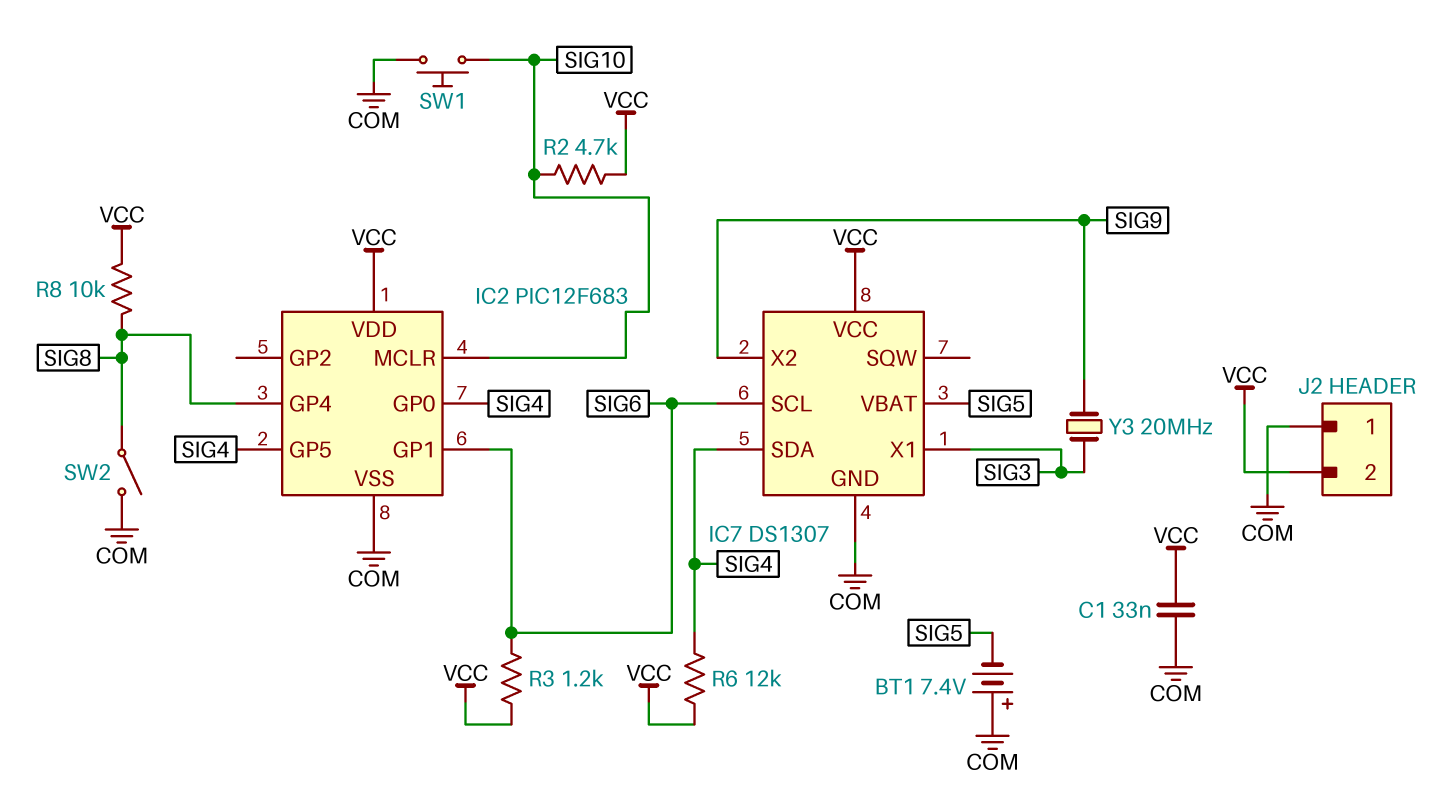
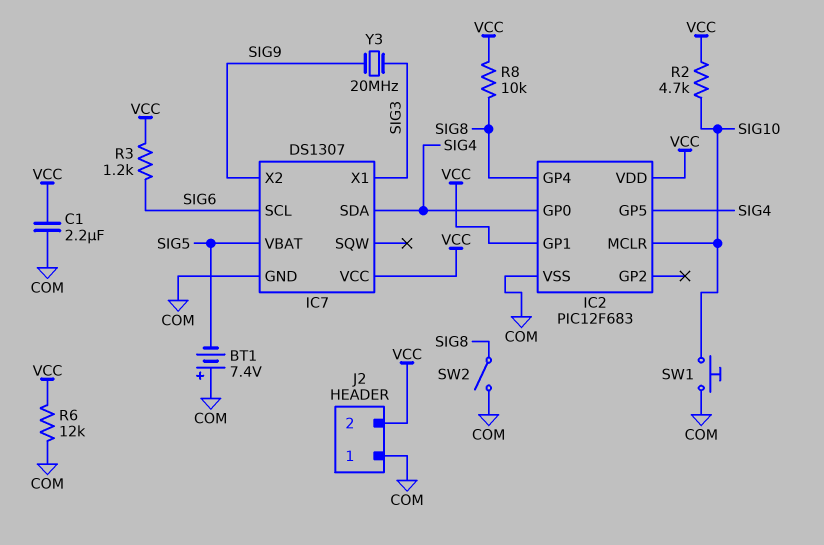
C1: 33nF (COM, VCC) -> 2.2uF (COM, VCC)
IC2 pin GP1: SIG6 -> VCC
R6: 12k (SIG4, VCC) -> 12k (COM, VCC)

